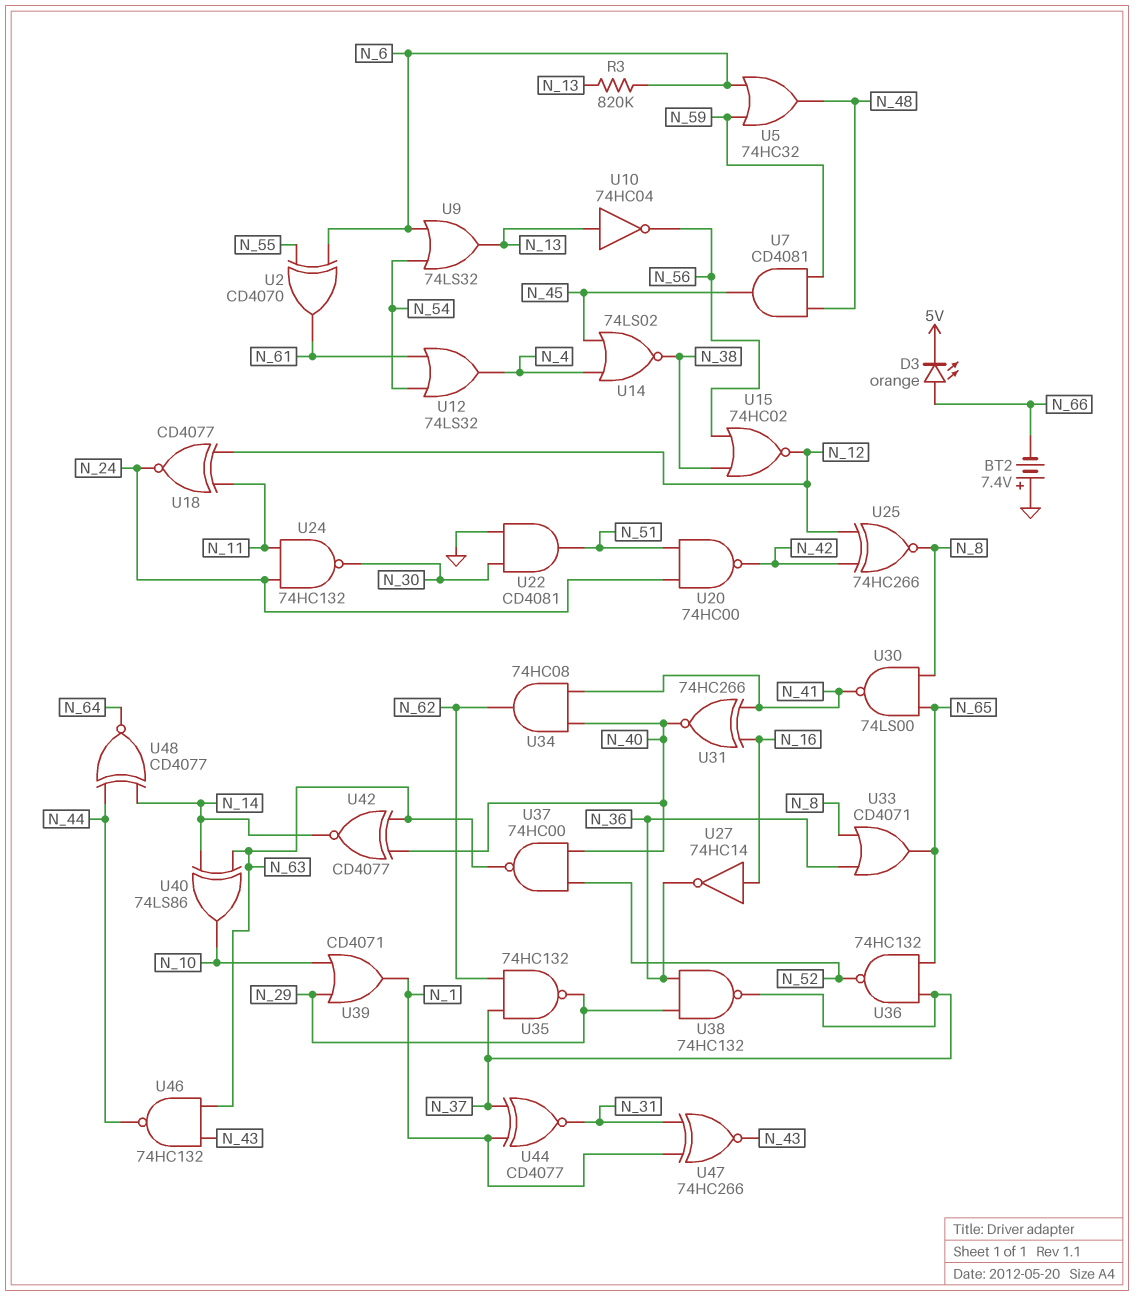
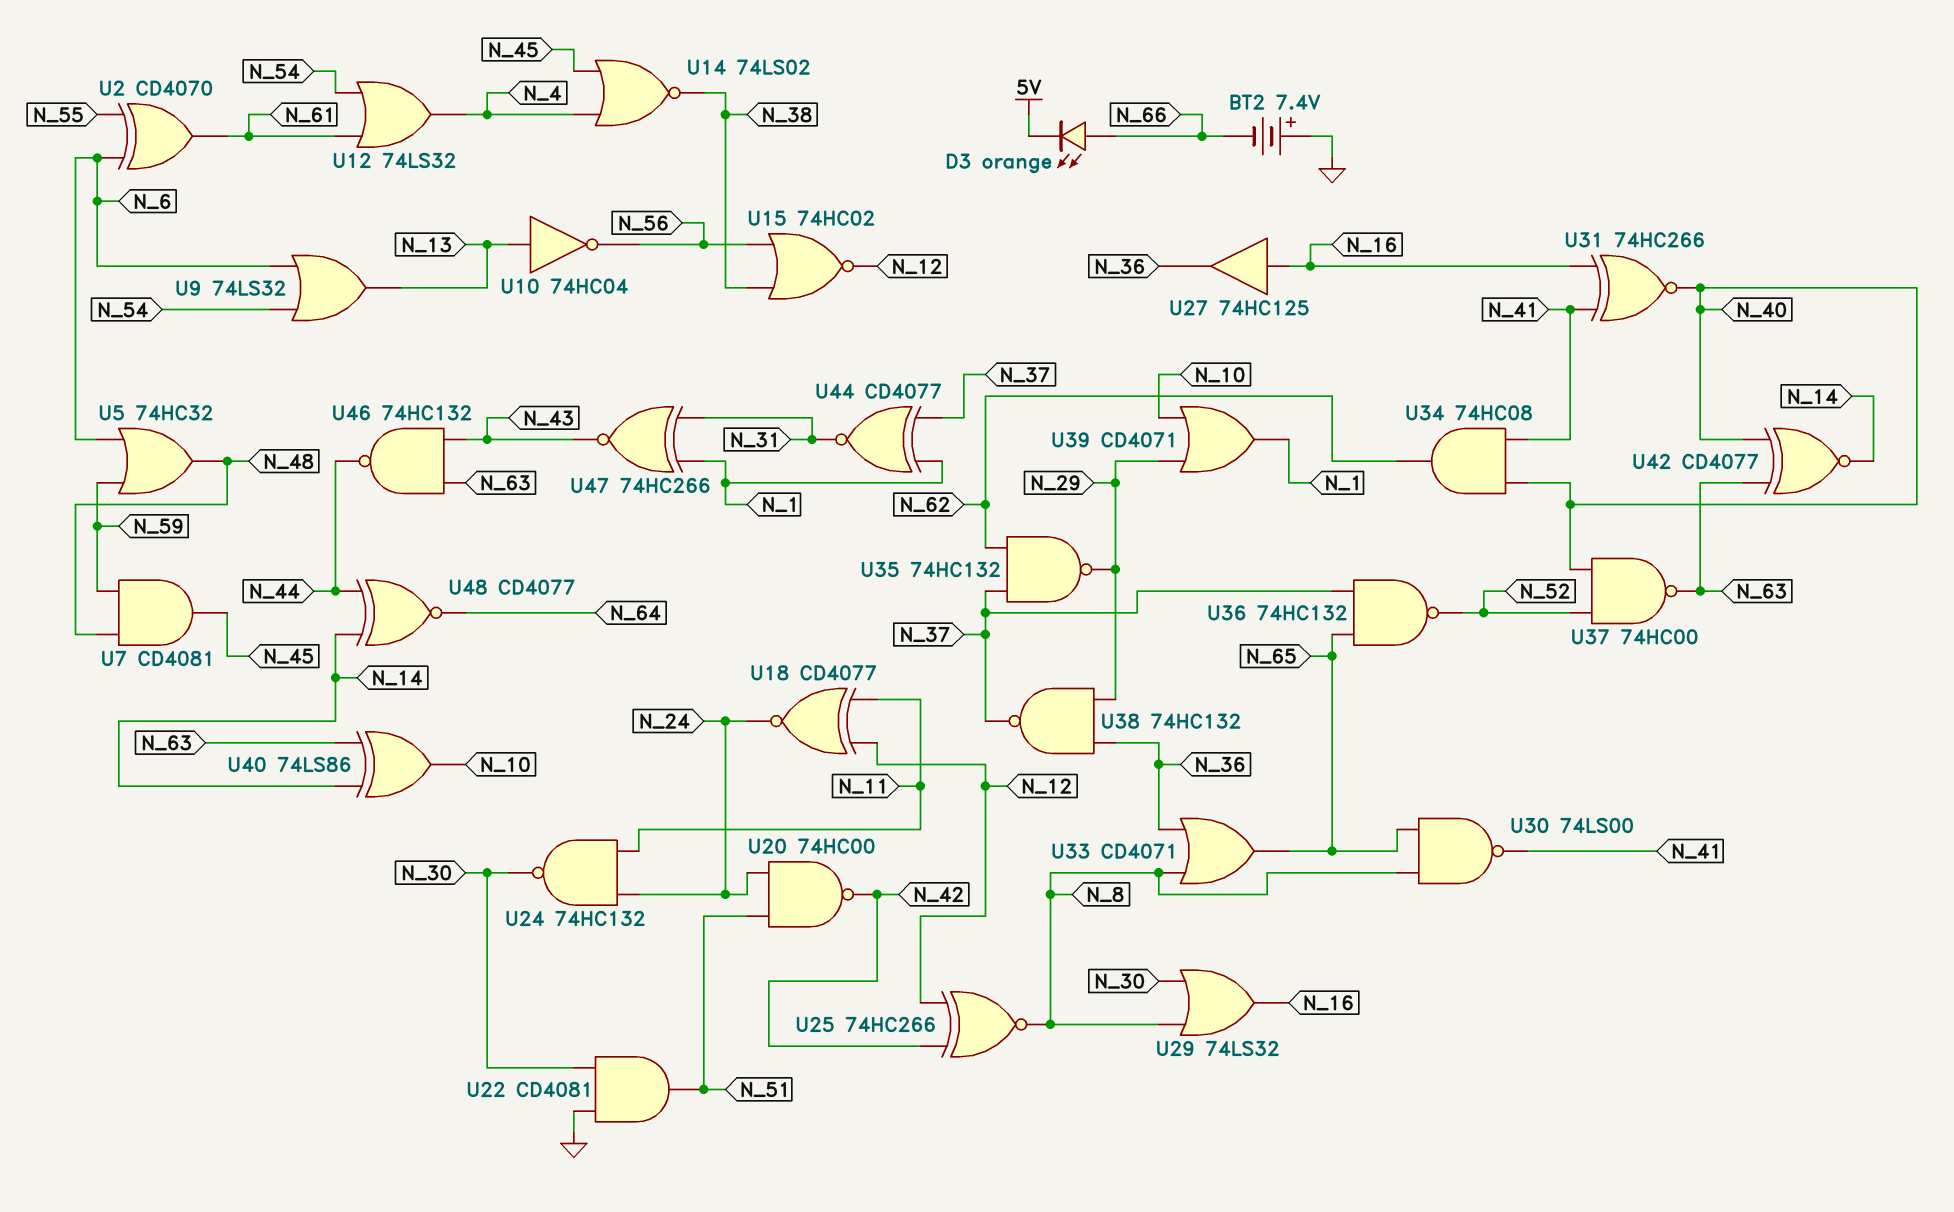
R3: 820k (N_6, N_13) -> none
U27: NOT 74HC14 (in N_16, out N_36) -> buffer 74HC125 (in N_16, out N_36)
U29: none -> OR 74LS32 (in N_8, in N_30, out N_16)

